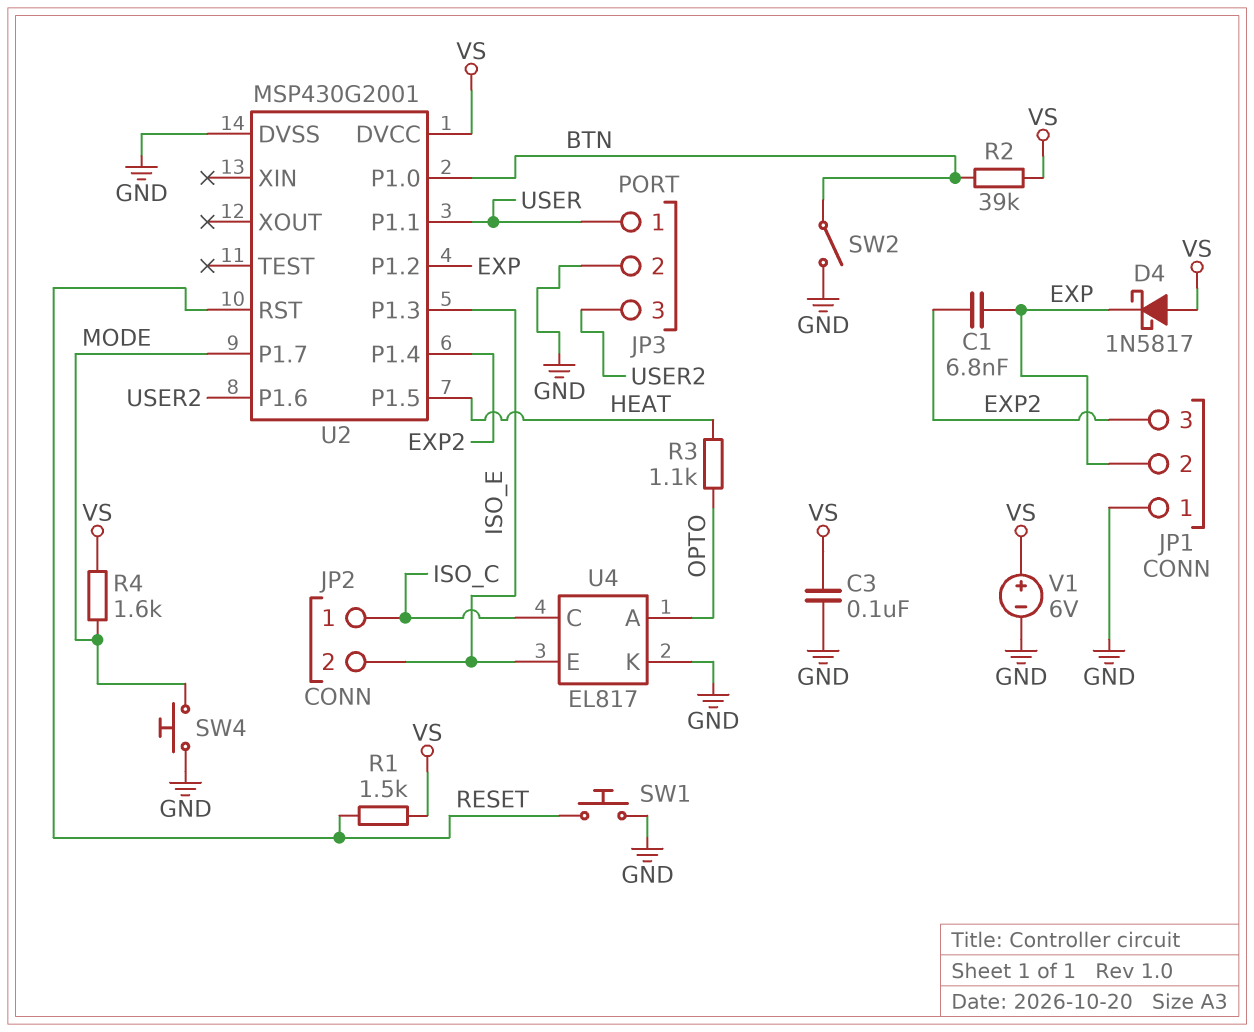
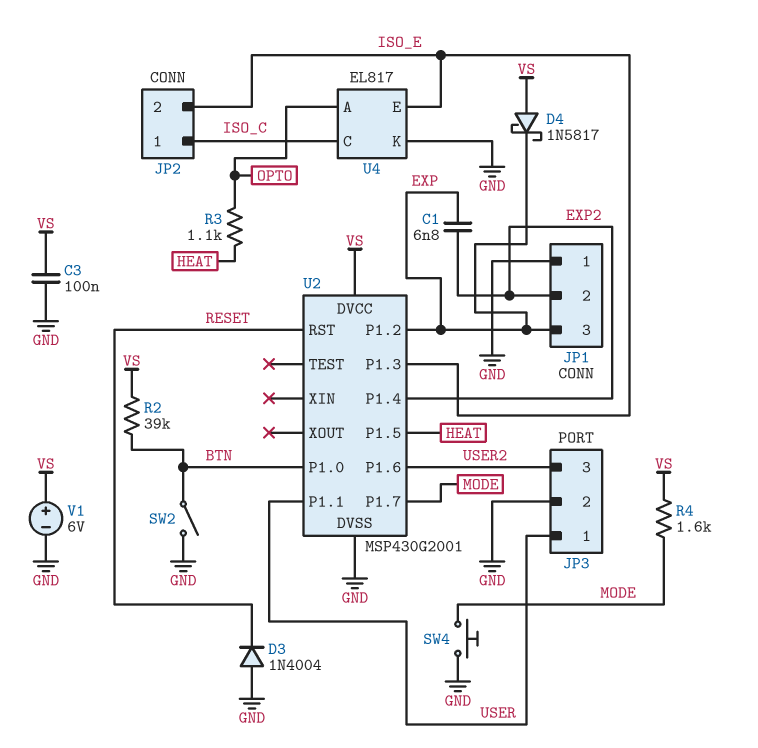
D3: none -> diode 1N4004 (A GND, K RESET)
JP1 pin 2: EXP -> EXP2
JP1 pin 3: EXP2 -> EXP
R1: 1.5k (RESET, VS) -> none
SW1: button (GND, RESET) -> none

